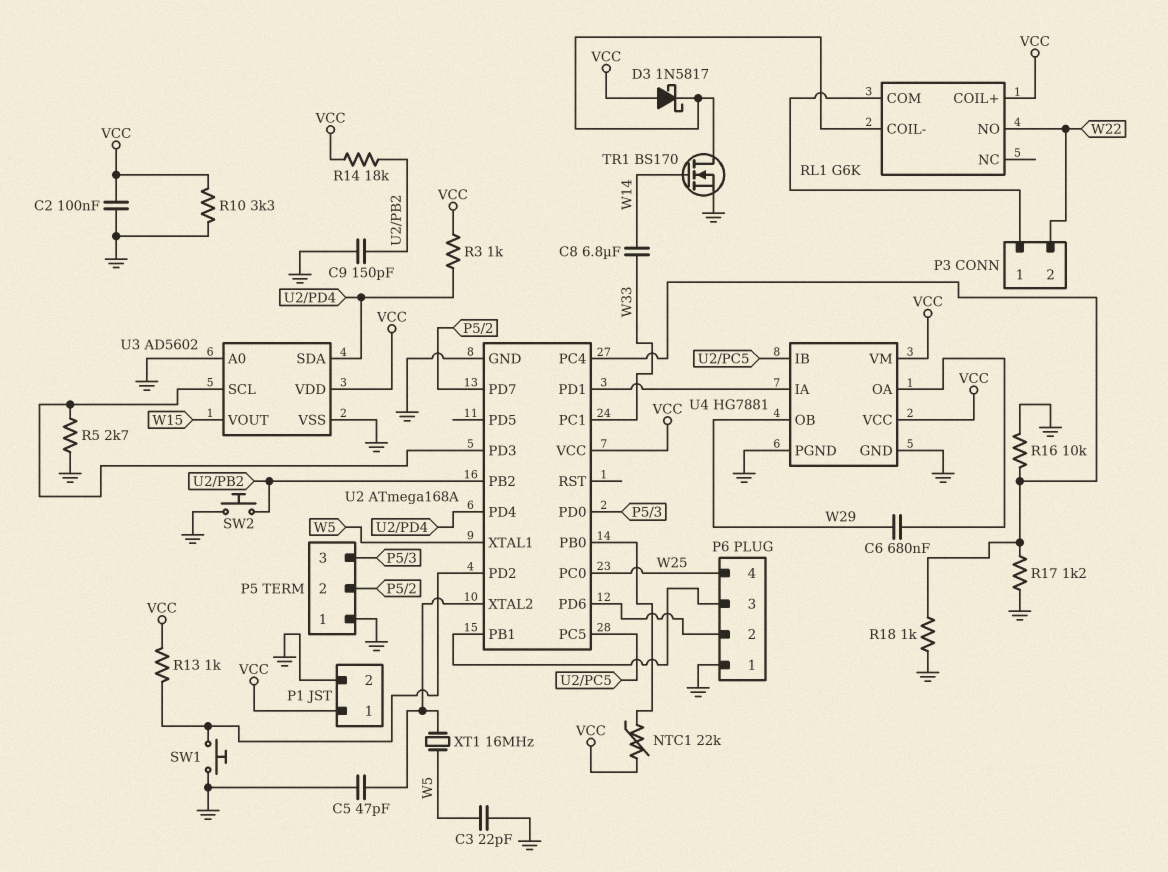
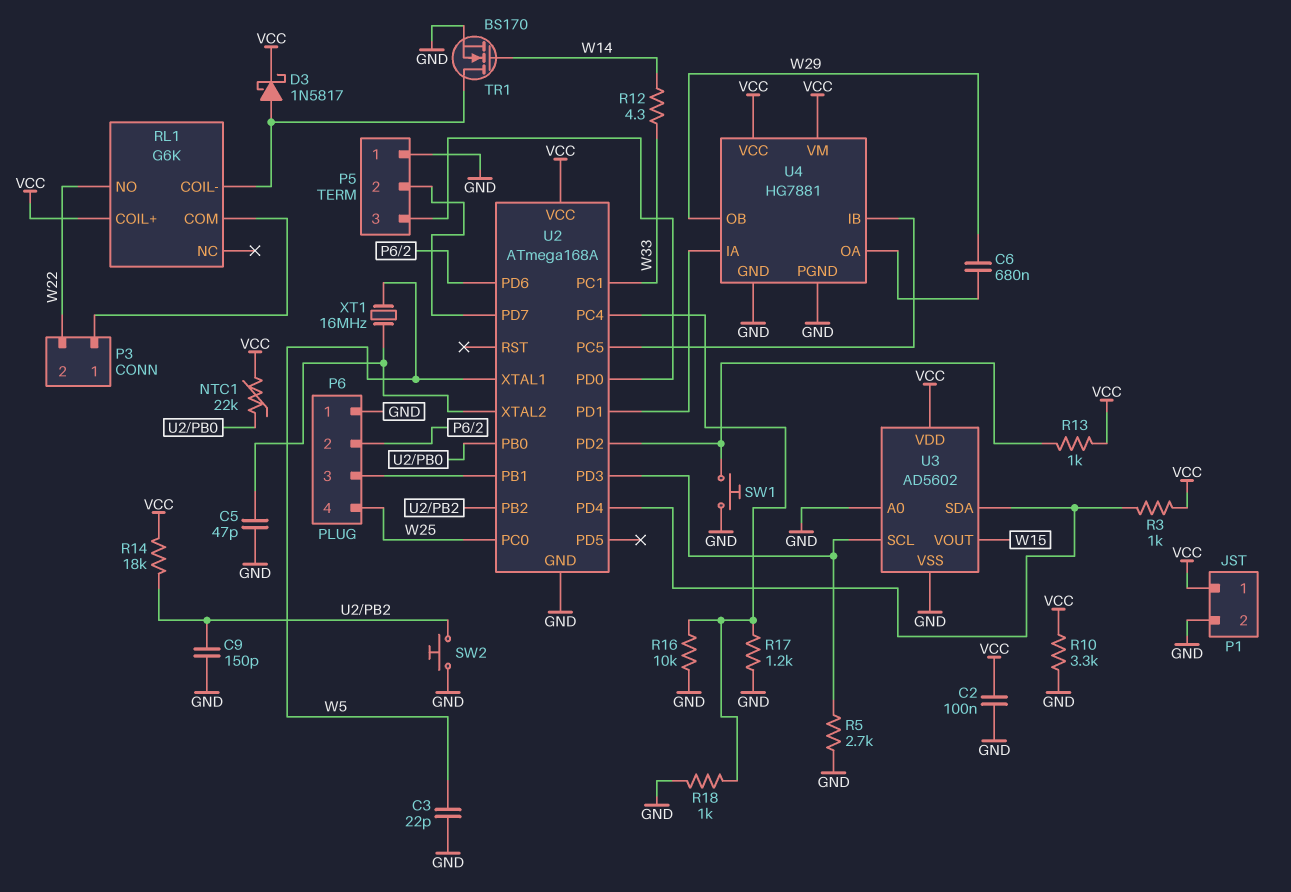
C8: 6.8uF (W14, W33) -> none
D3: schottky 1N5817 (A VCC, K RL1/COIL-) -> schottky 1N5817 (A RL1/COIL-, K VCC)
R12: none -> 4.3 (W14, W33)

